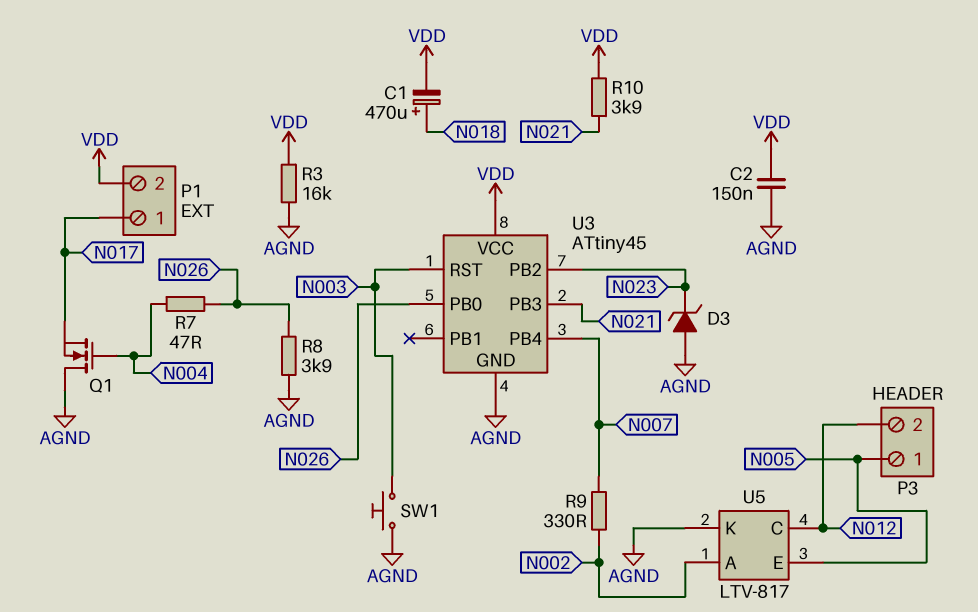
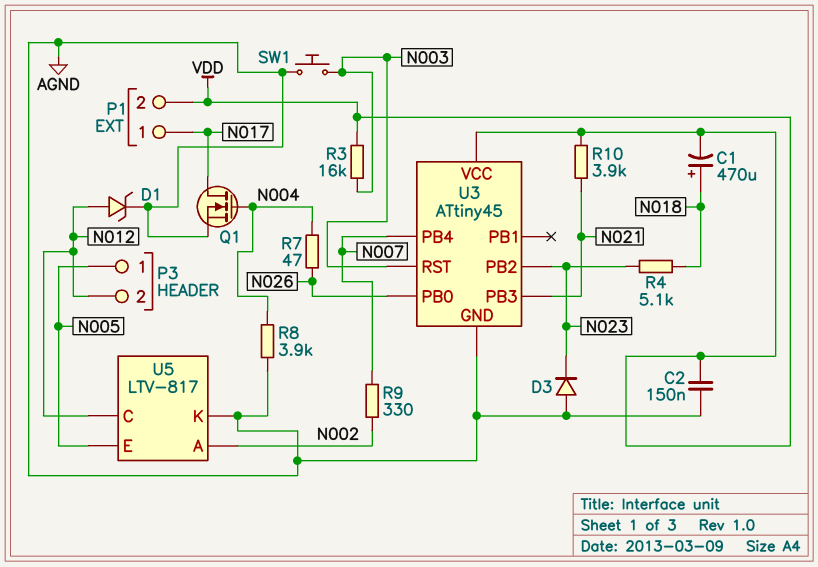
D1: none -> zener (A N012, K AGND)
D3: zener (A AGND, K N023) -> diode (A AGND, K N023)
Q1: NMOS (G N004, D AGND, S N017) -> NMOS (G N004, D N017, S AGND)
R3: 16k (AGND, VDD) -> 16k (N003, VDD)
R4: none -> 5.1k (N018, N023)
R8: 3.9k (AGND, N026) -> 3.9k (AGND, N004)

